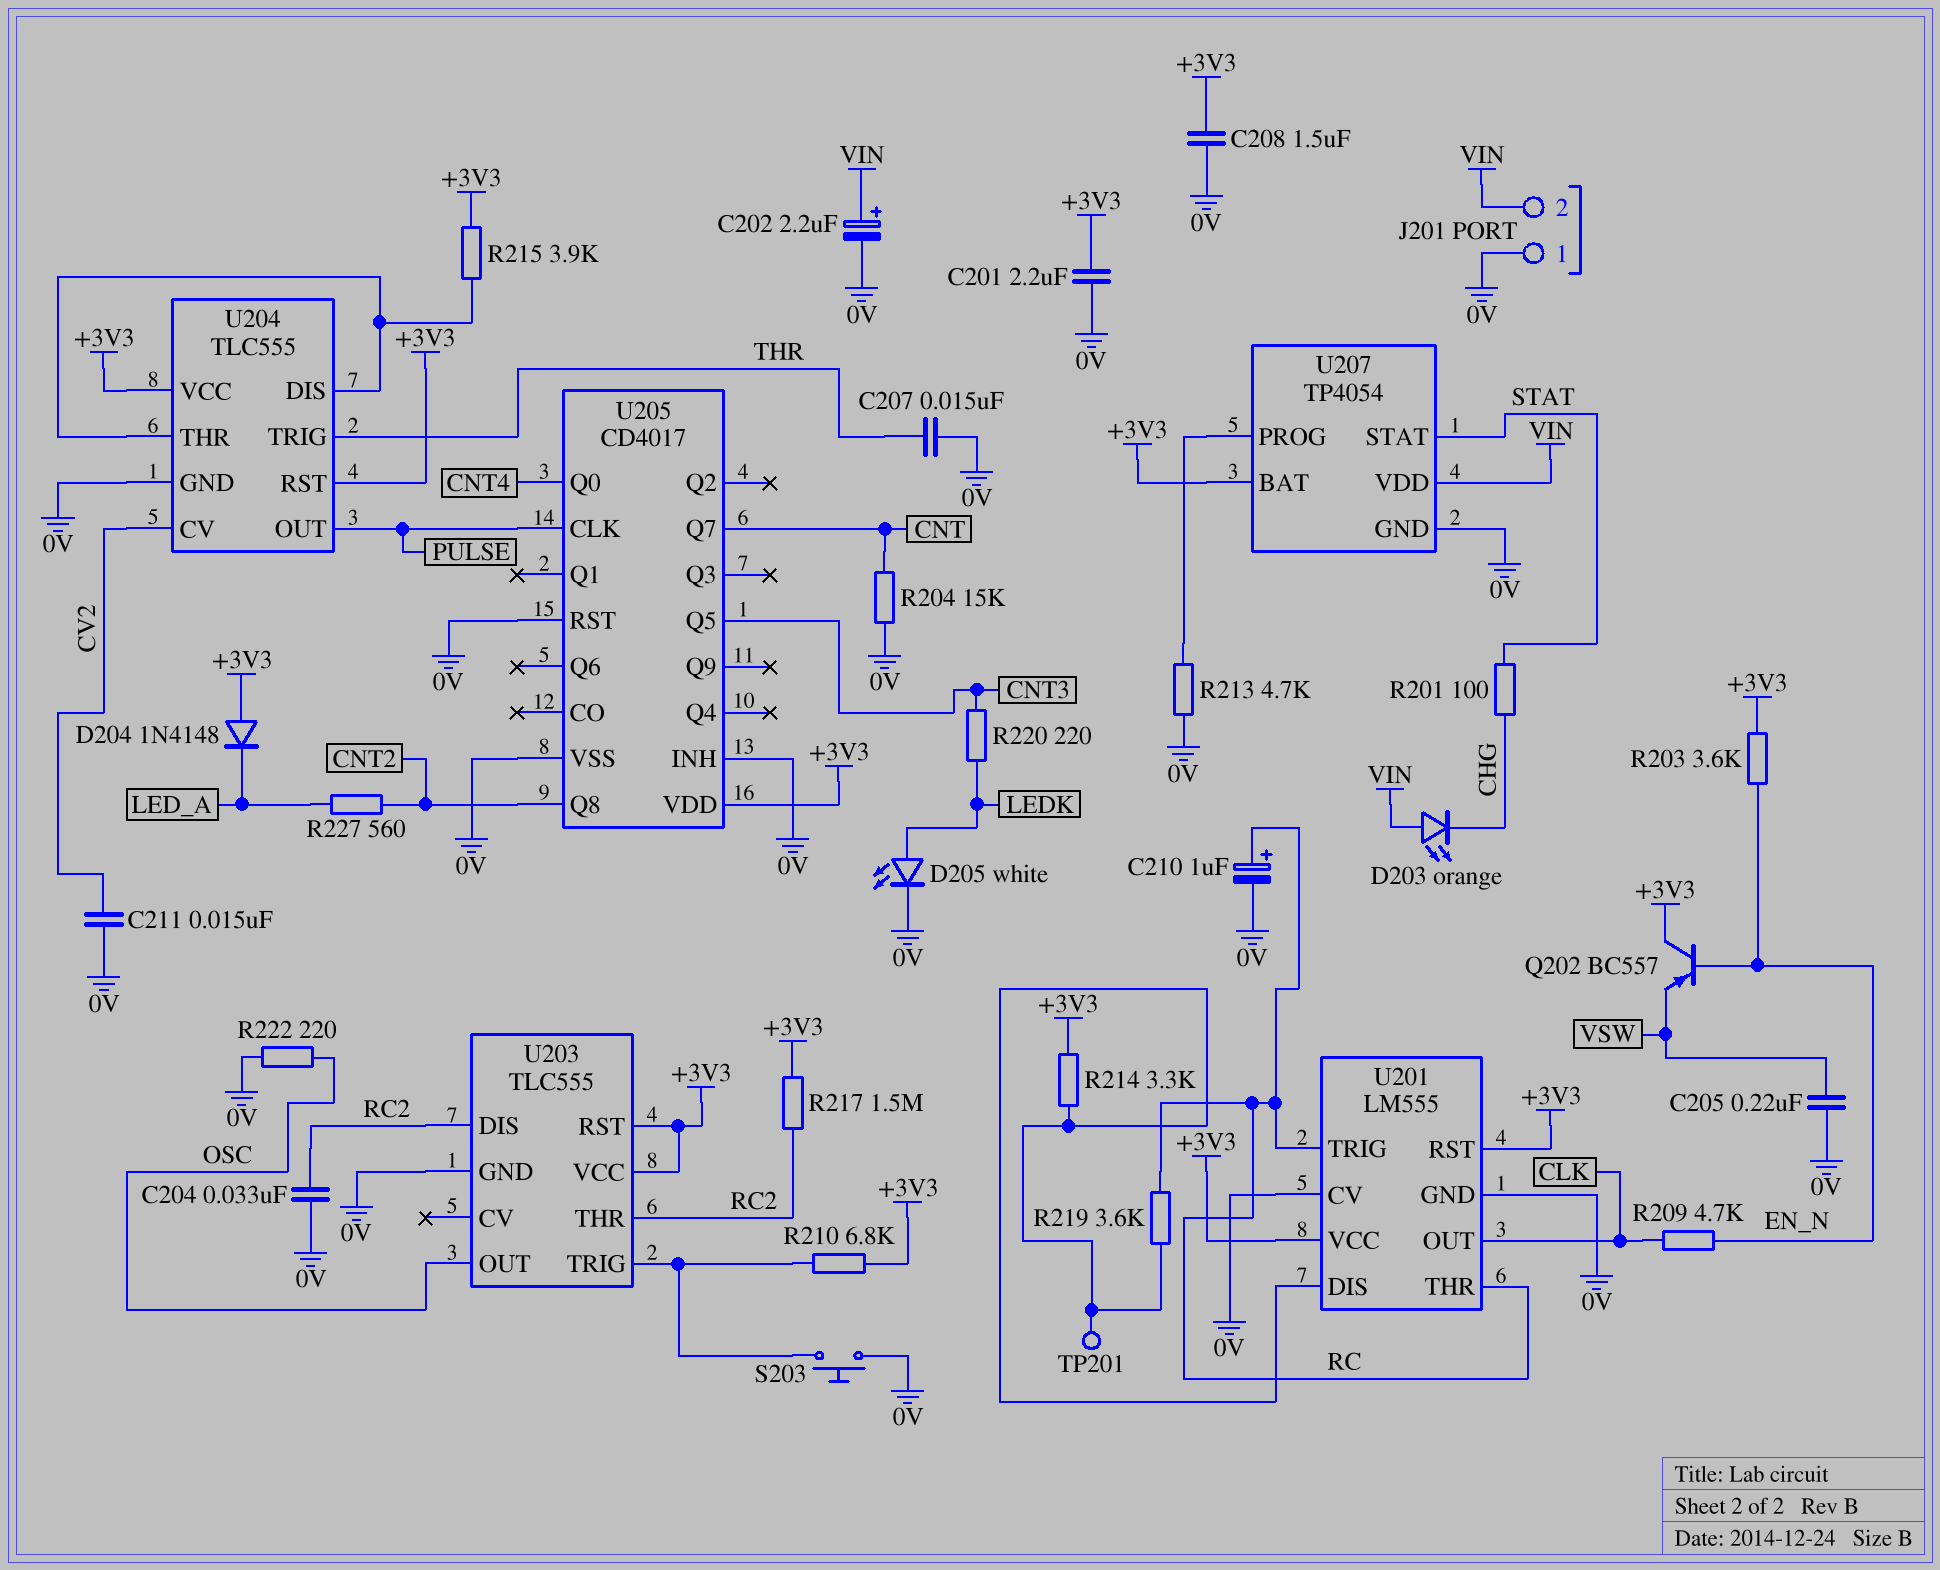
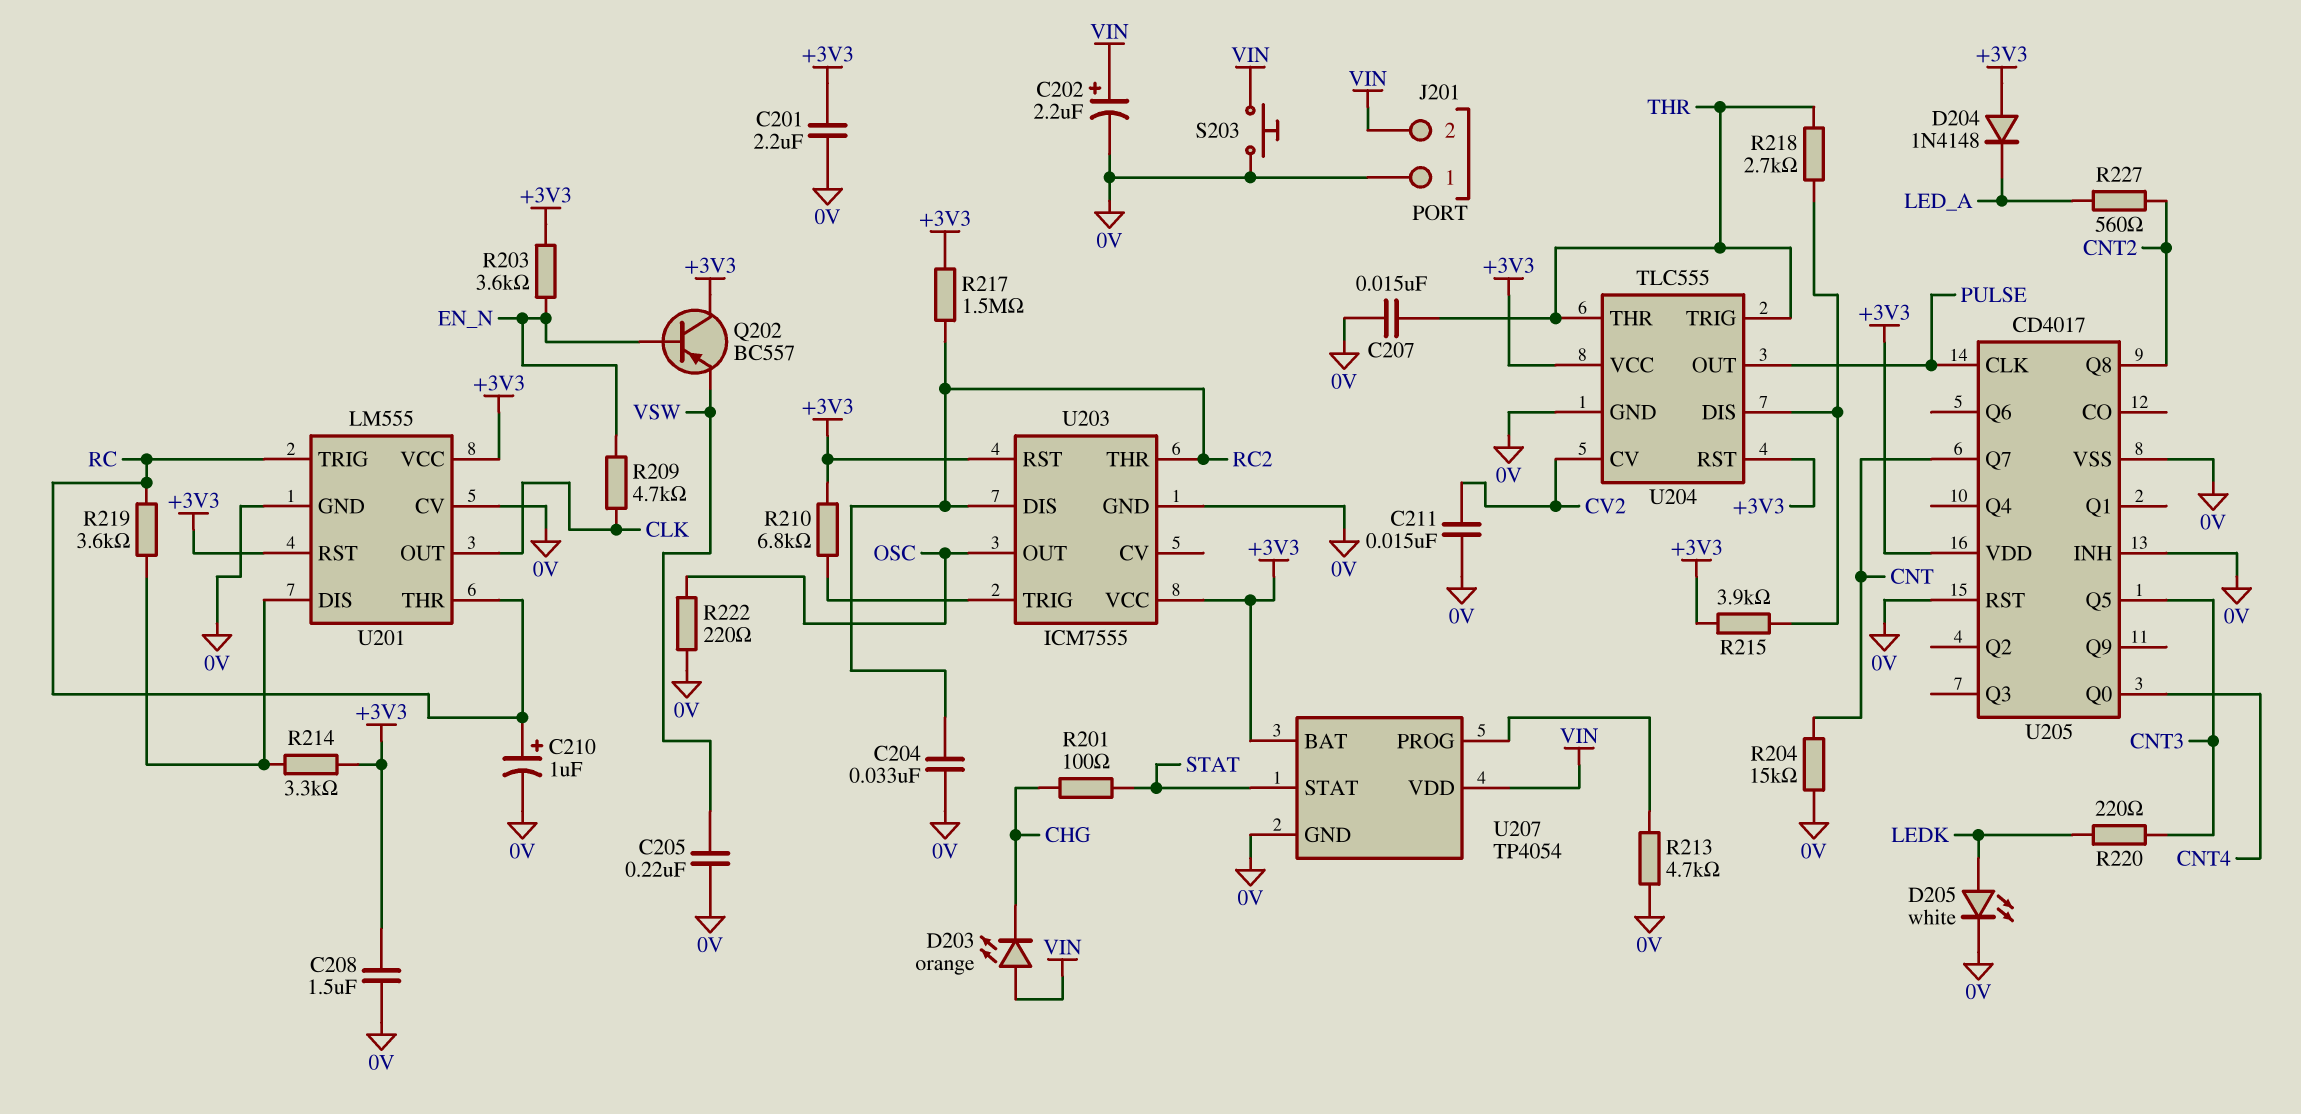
R218: none -> 2.7k (THR, U204/DIS)
S203: button (0V, U203/TRIG) -> button (0V, VIN)
TP201: test point (U201/DIS) -> none
U203: TLC555 -> ICM7555
U204 pin THR: U204/DIS -> THR

